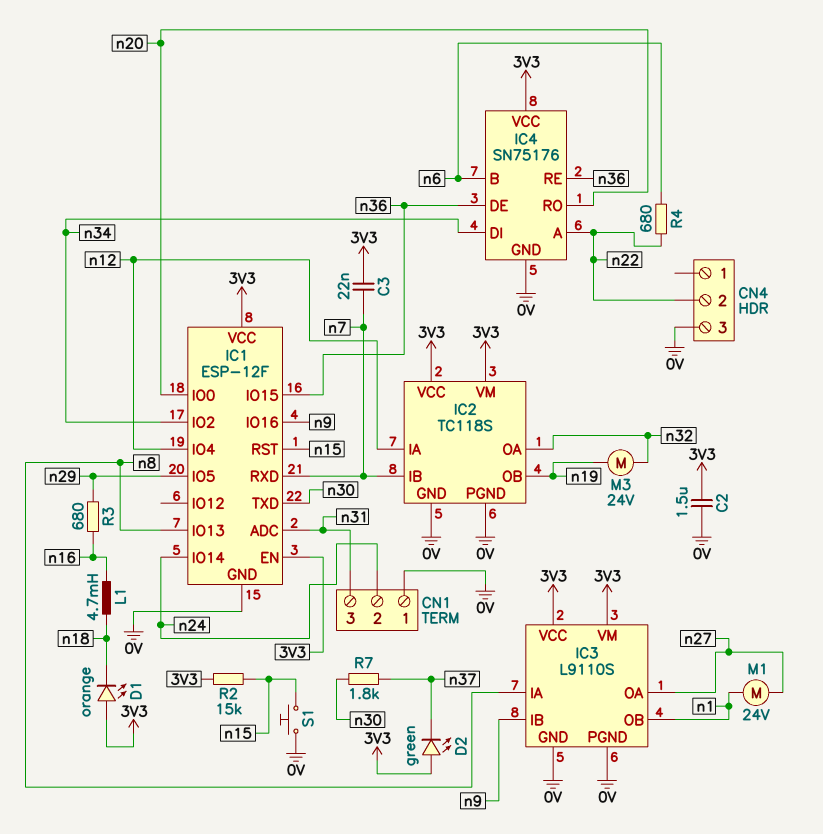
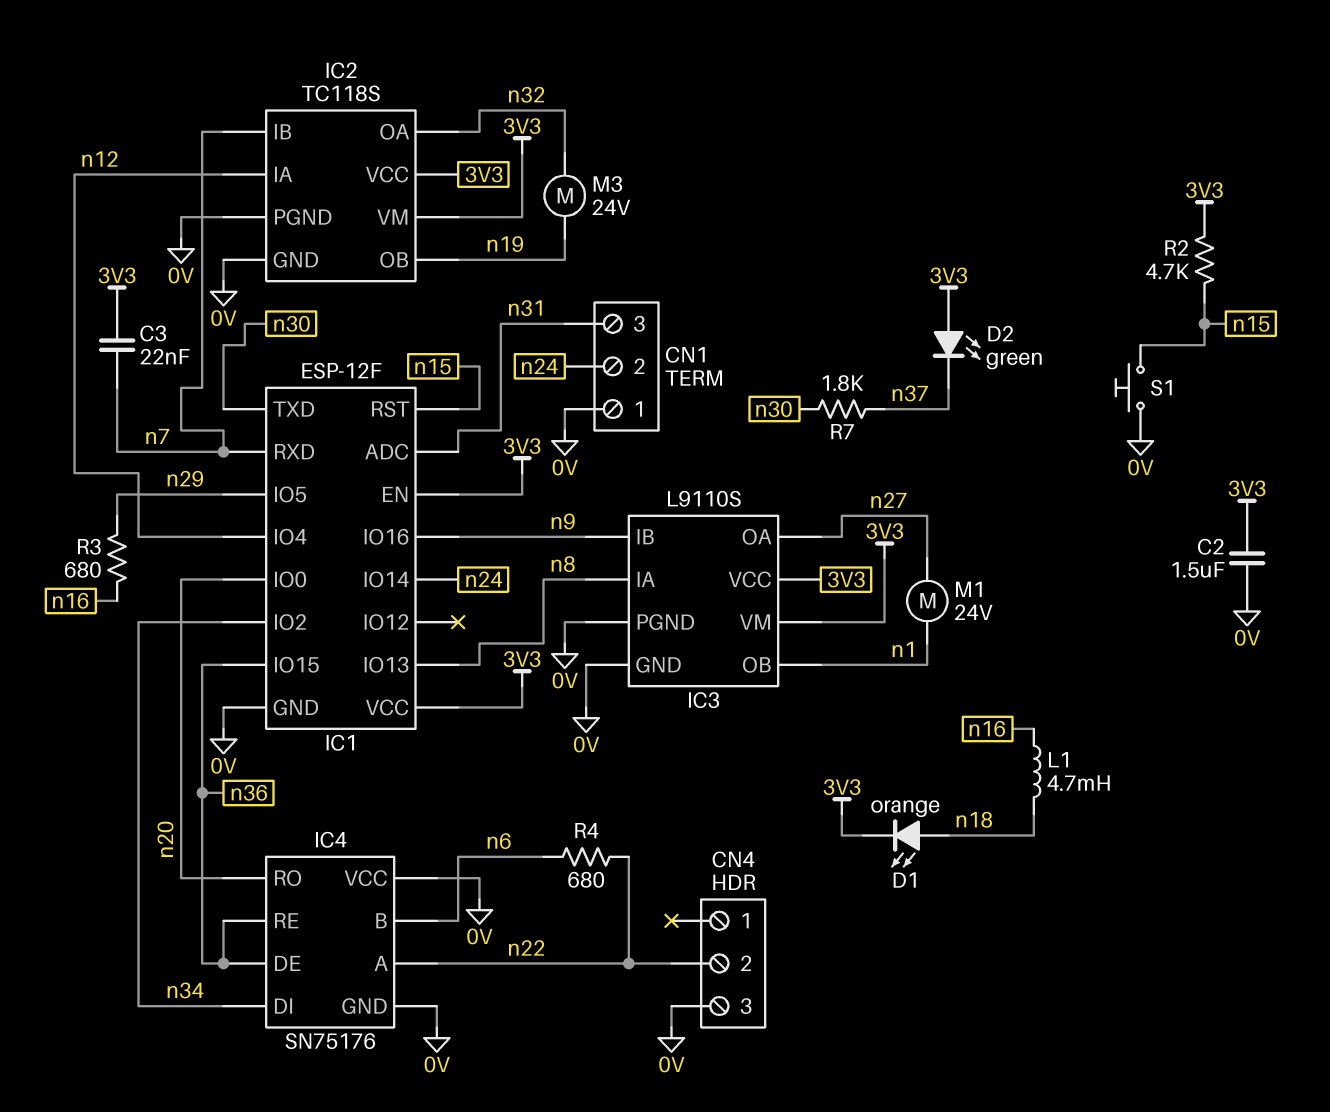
D1: LED orange (A 3V3, K n18) -> LED orange (A n18, K 3V3)
IC4 pin VCC: 3V3 -> 0V
R2: 15k (3V3, n15) -> 4.7k (3V3, n15)

